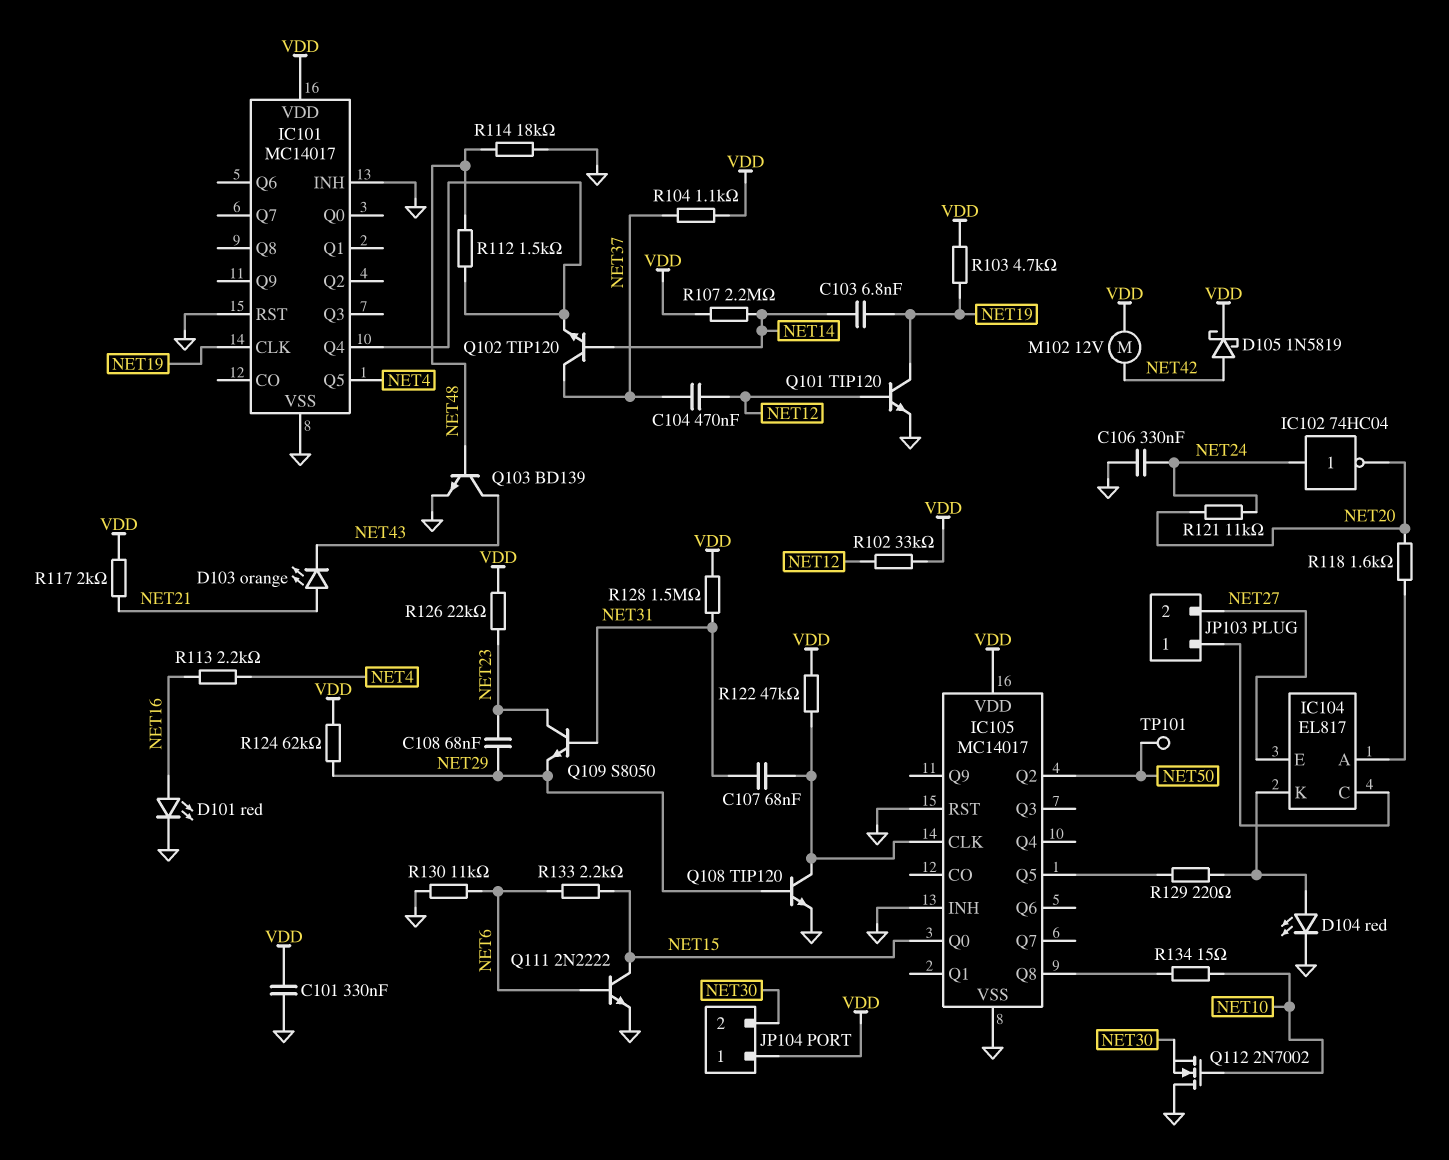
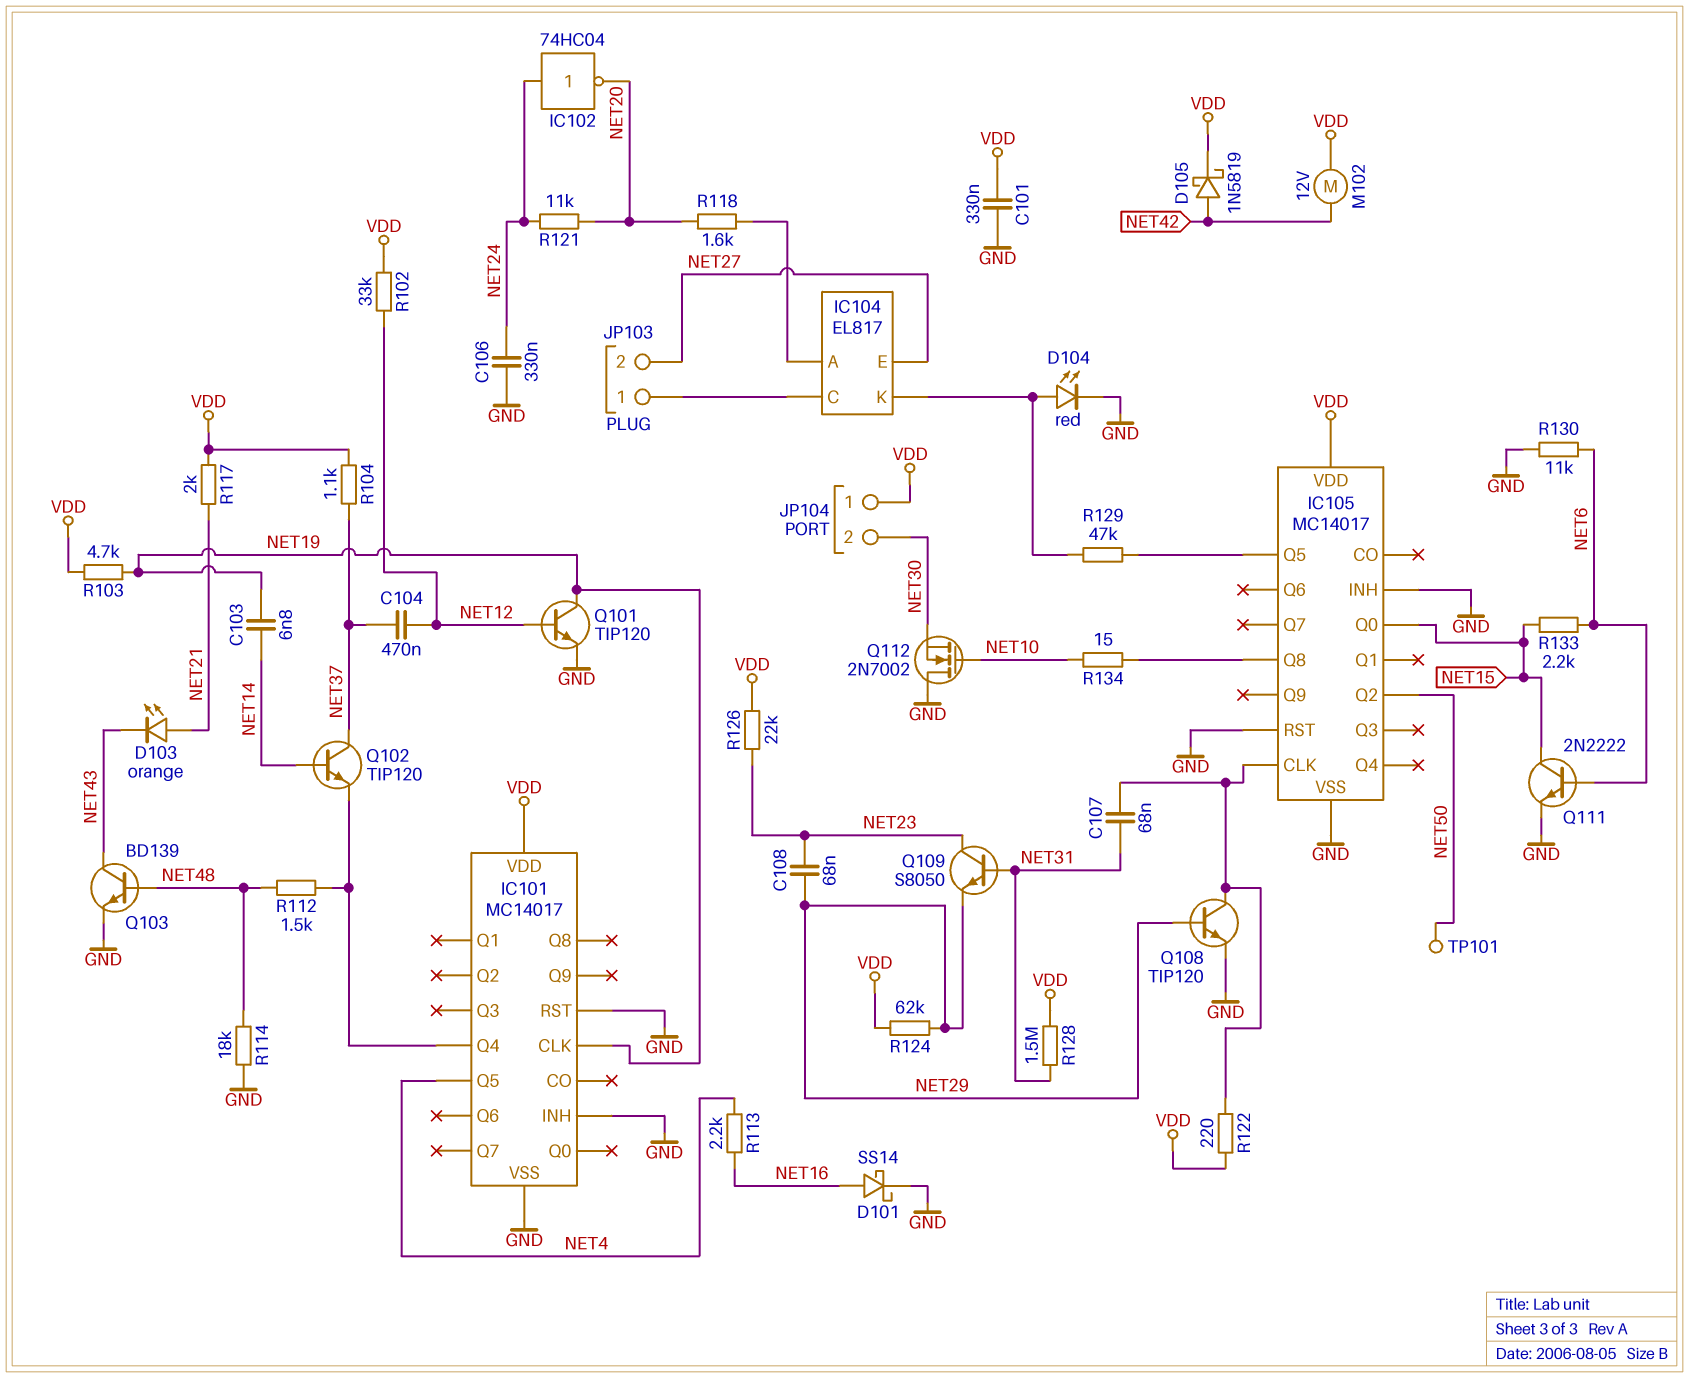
D101: LED red (A NET16, K GND) -> schottky SS14 (A NET16, K GND)
R107: 2.2M (NET14, VDD) -> none
R122: 47k (IC105/CLK, VDD) -> 220 (IC105/CLK, VDD)
R129: 220 (IC104/K, IC105/Q5) -> 47k (IC104/K, IC105/Q5)

